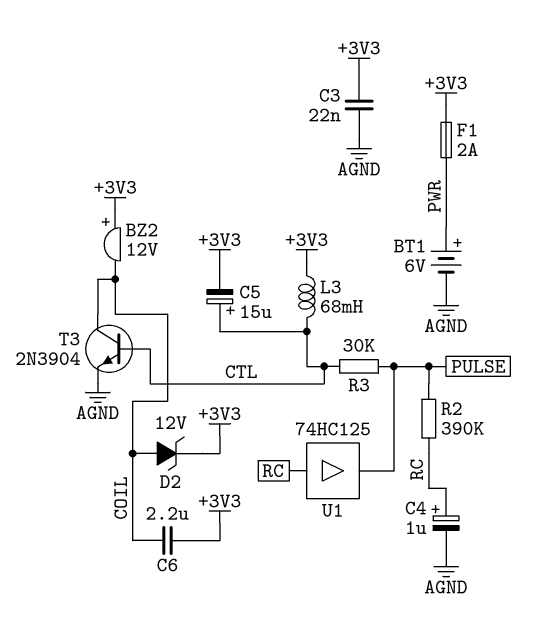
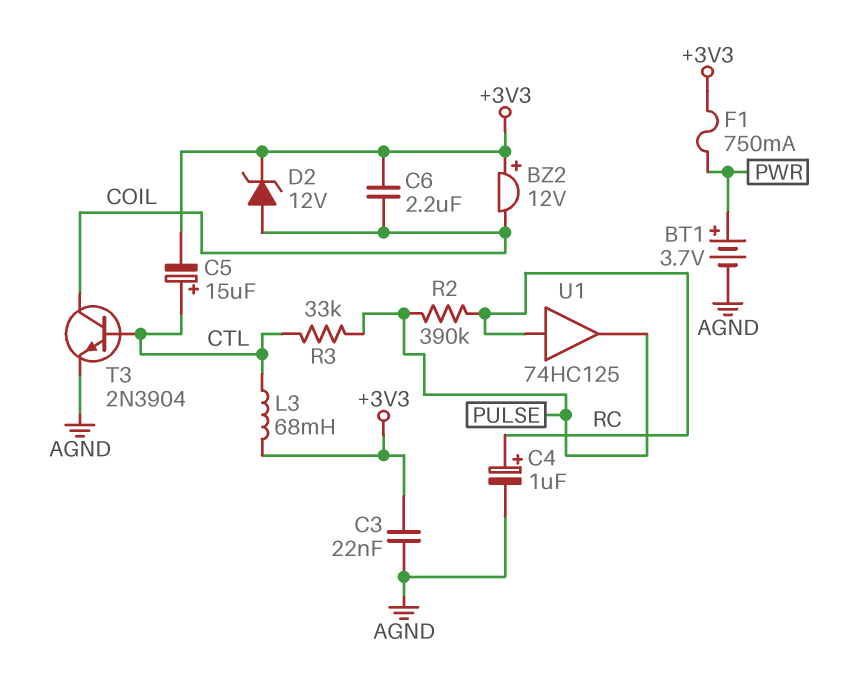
BT1: 6V (plus PWR, minus AGND) -> 3.7V (plus PWR, minus AGND)
F1: 2A (+3V3, PWR) -> 750mA (+3V3, PWR)
R3: 30k (CTL, PULSE) -> 33k (CTL, PULSE)

